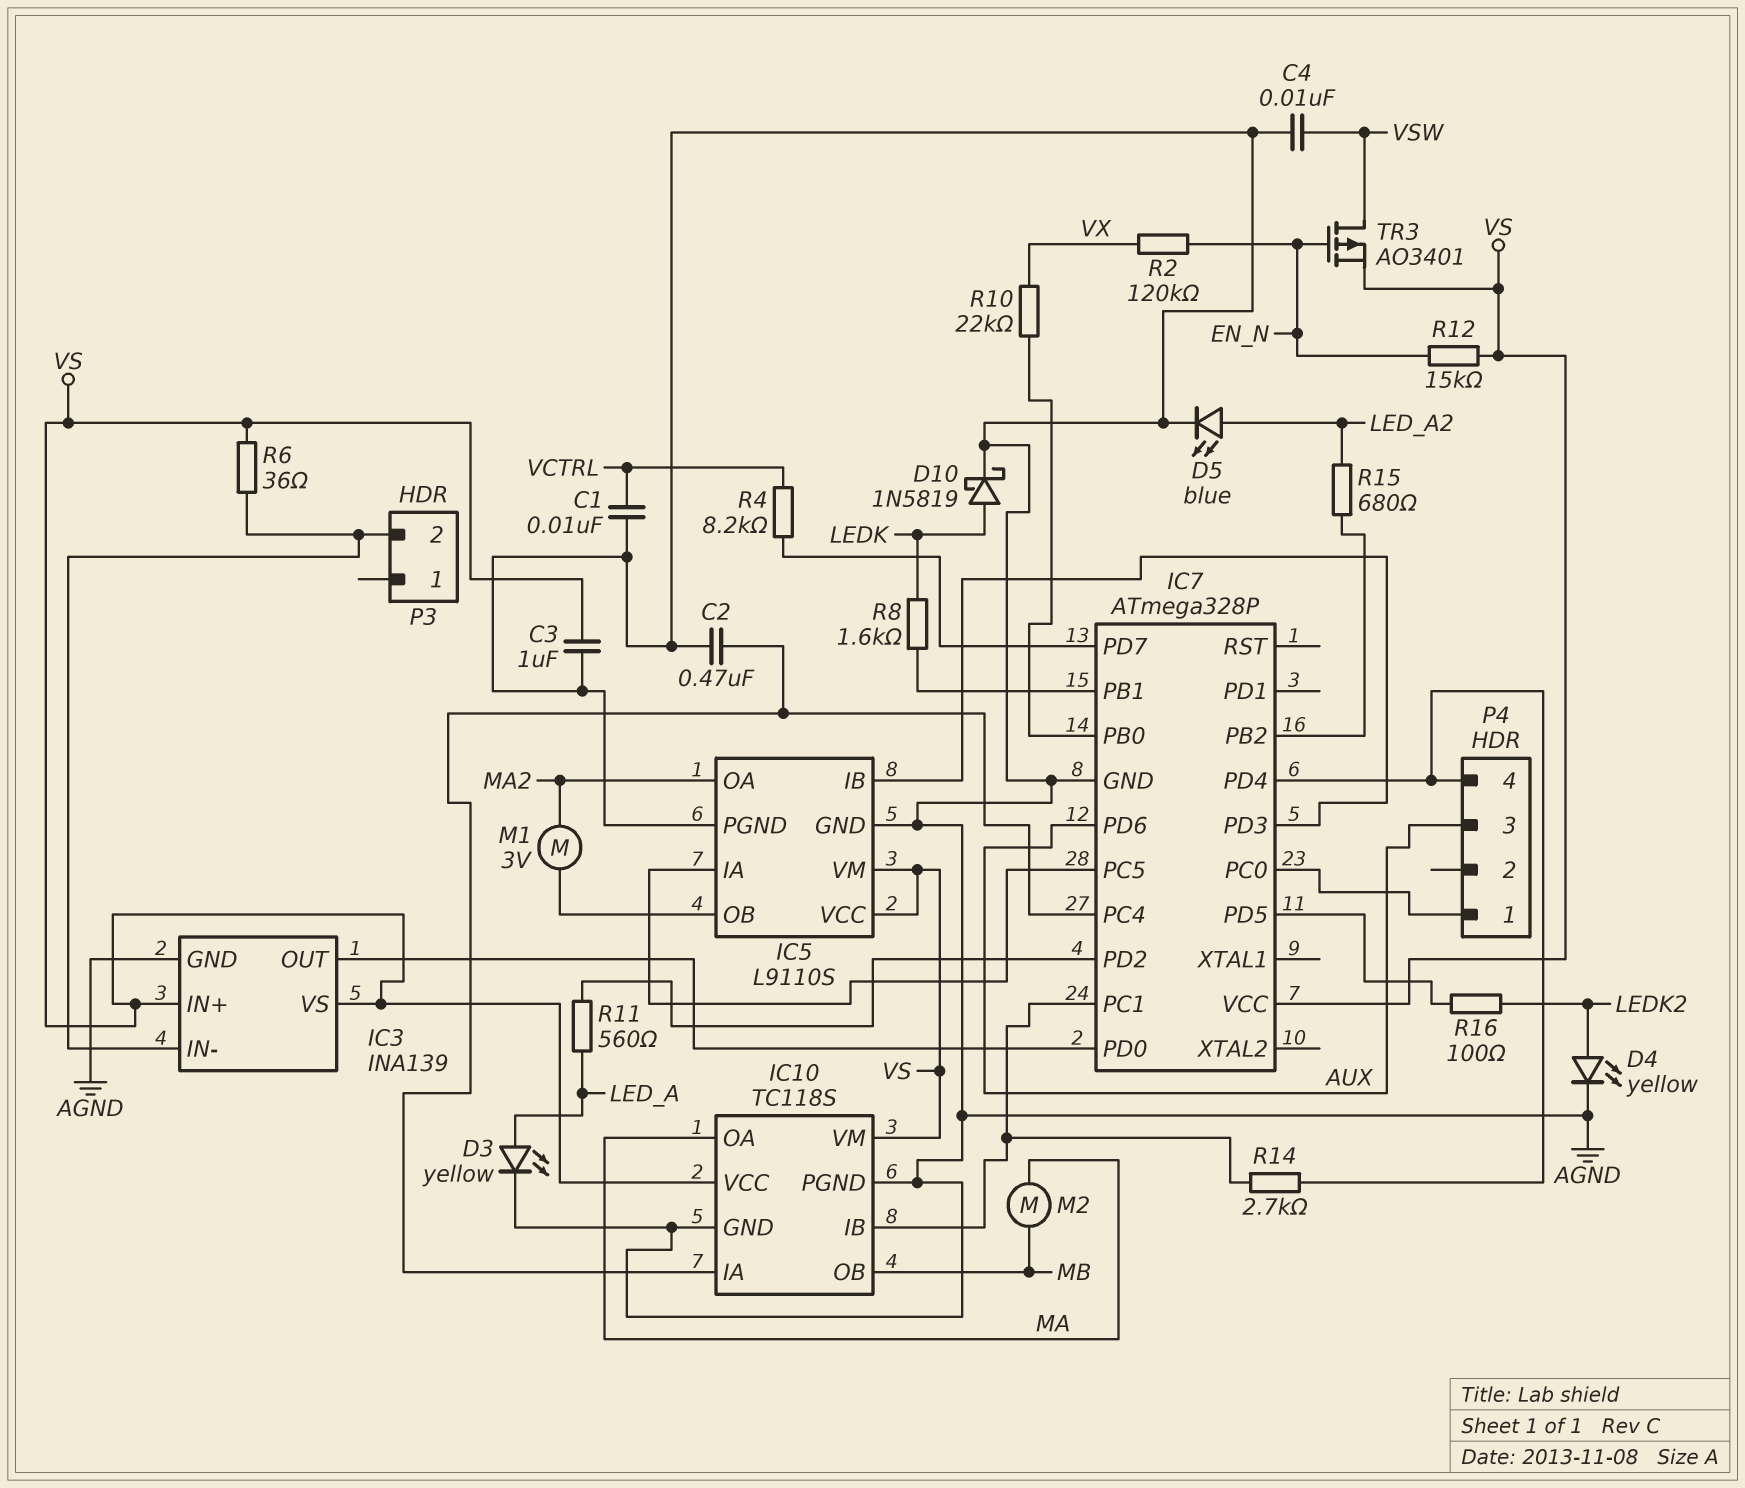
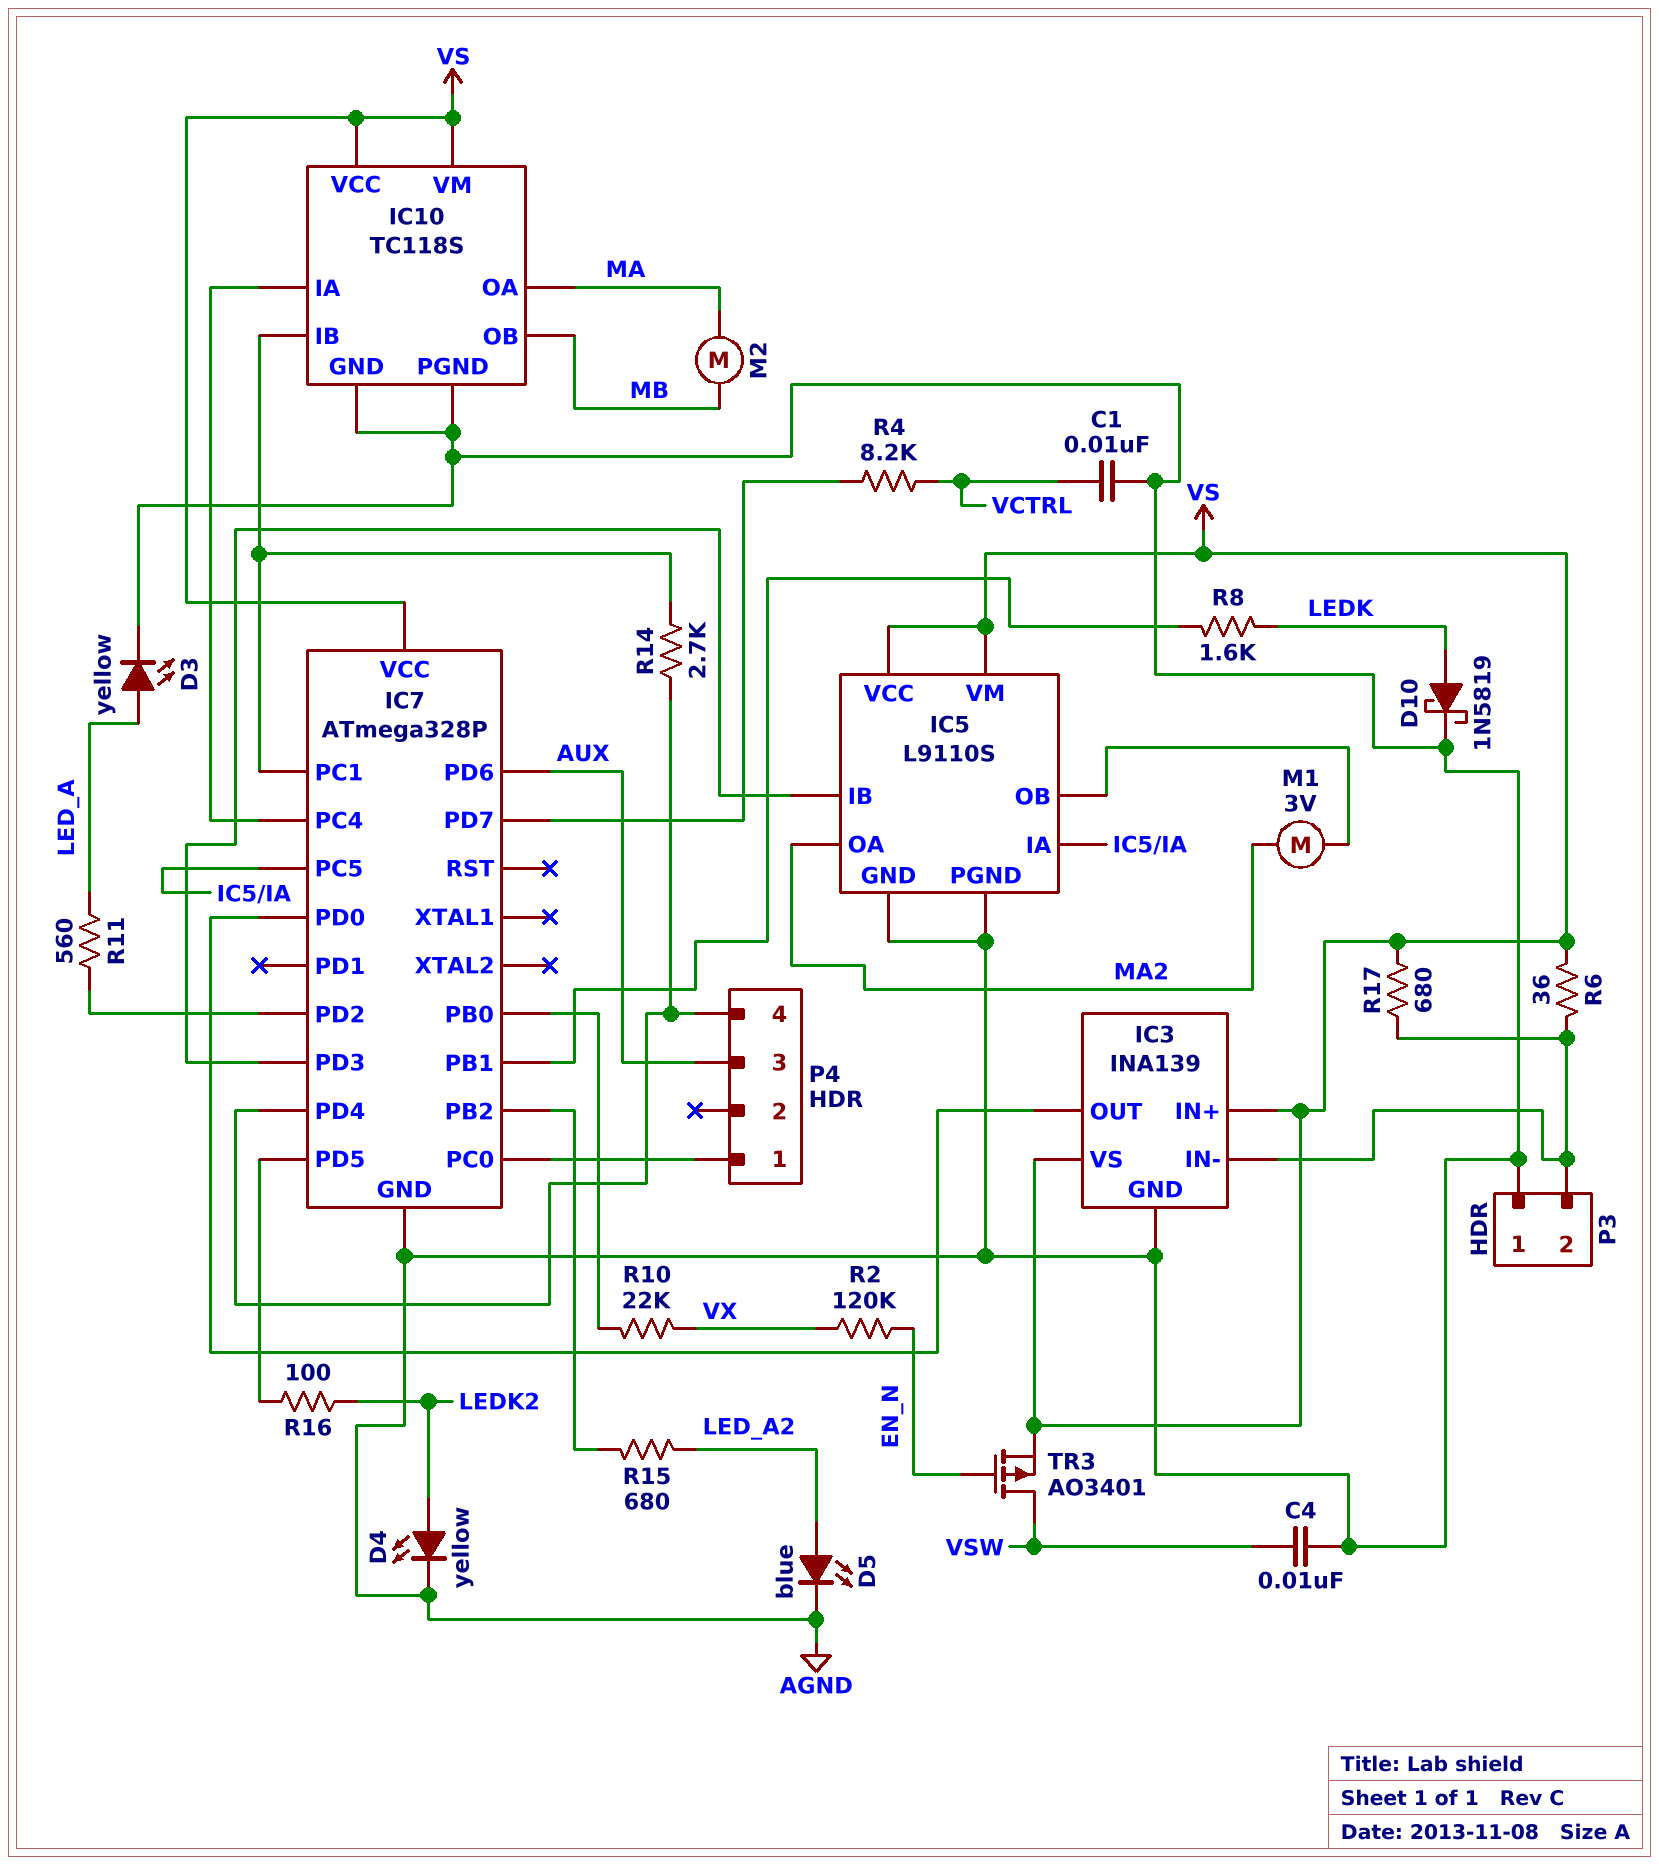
C2: 470nF (AGND, IC7/PC4) -> none
C3: 1uF (AGND, VS) -> none
P3 pin 1: none -> AGND
R12: 15k (EN_N, VS) -> none
R17: none -> 680 (IC3/IN-, VS)

